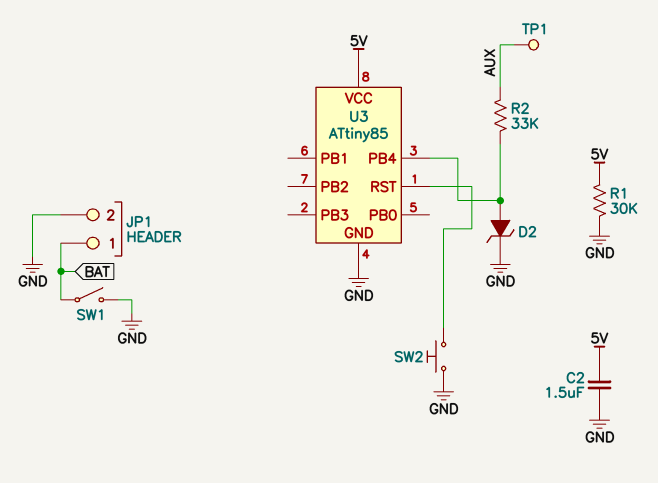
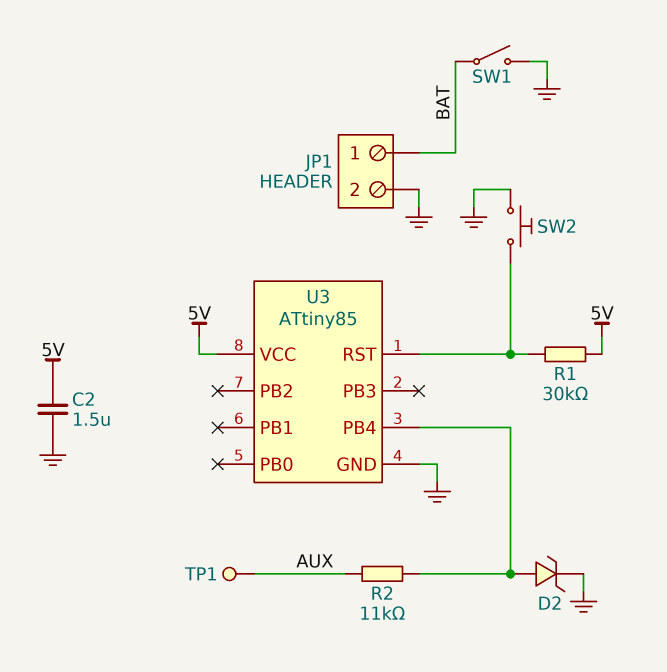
R1: 30k (5V, GND) -> 30k (5V, U3/RST)
R2: 33k (AUX, U3/PB4) -> 11k (AUX, U3/PB4)

